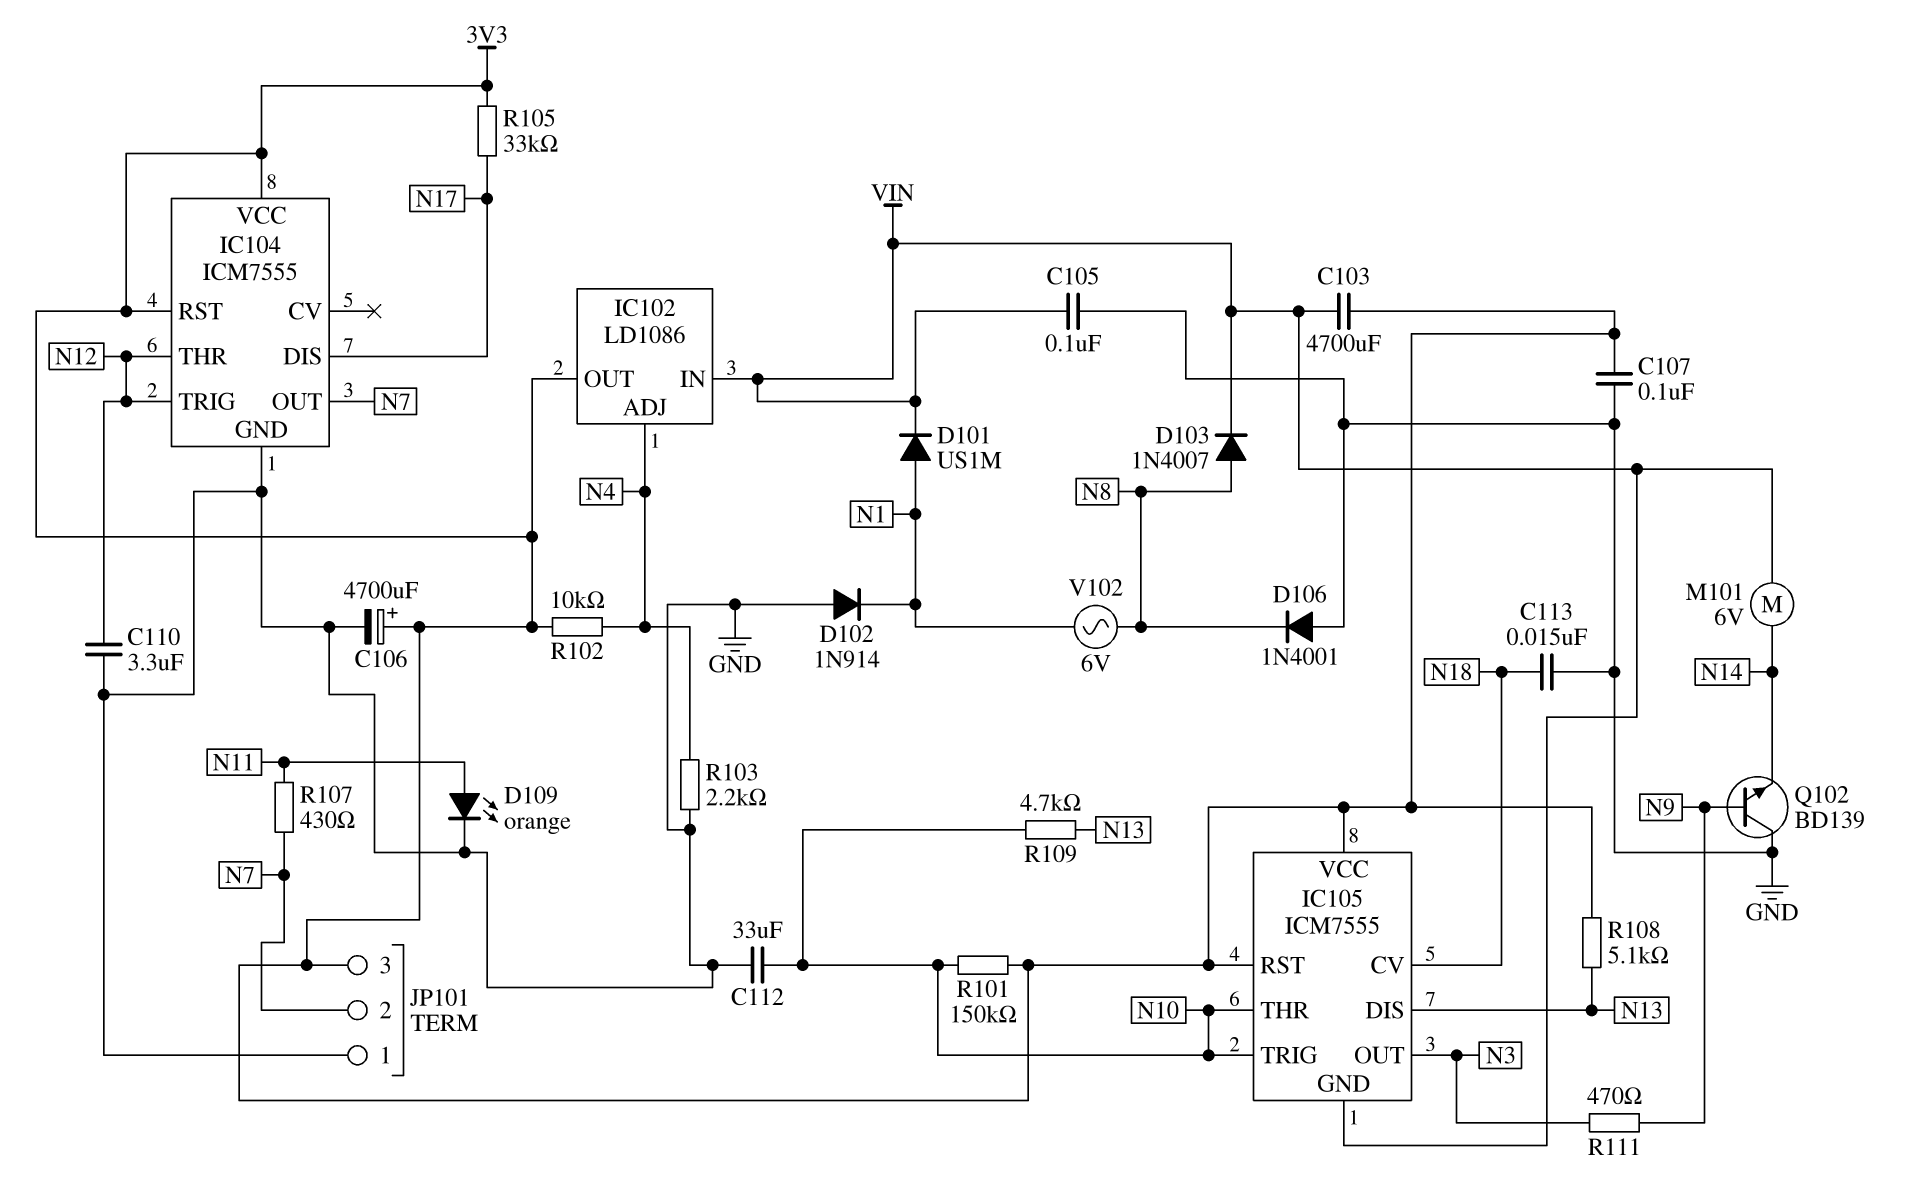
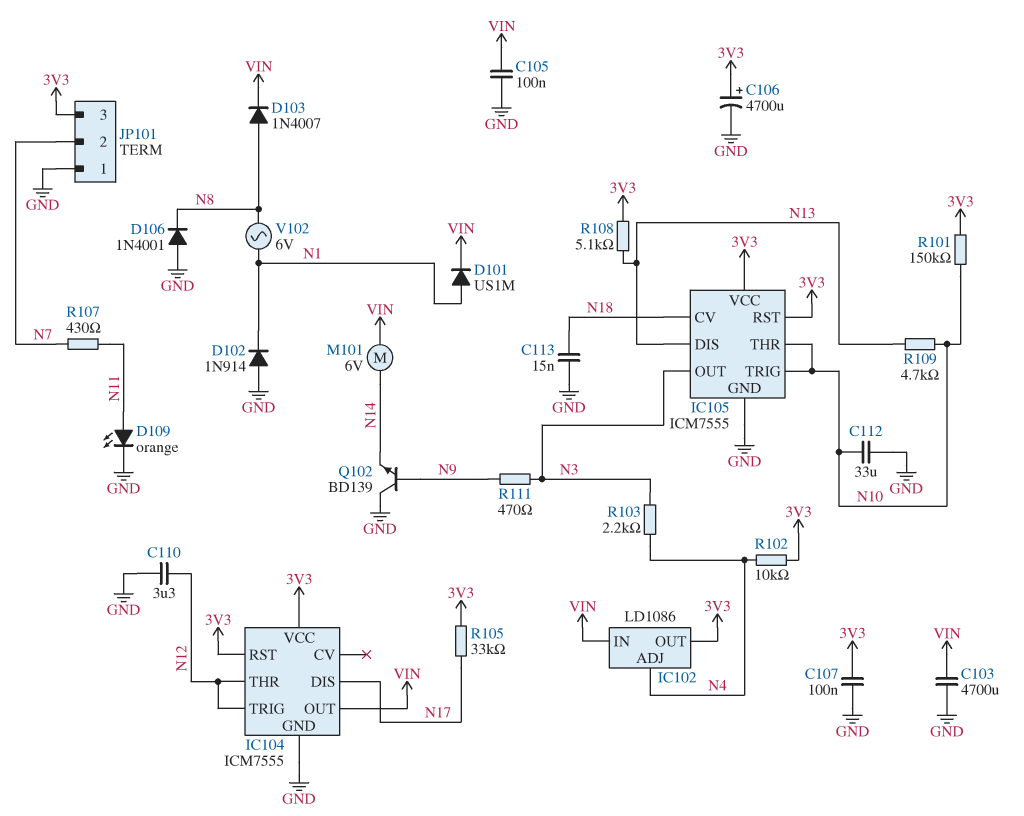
C103: 4700uF (3V3, VIN) -> 4700uF (GND, VIN)
IC104 pin OUT: N7 -> VIN
IC105 pin GND: VIN -> GND
R103: 2.2k (GND, N4) -> 2.2k (N3, N4)

